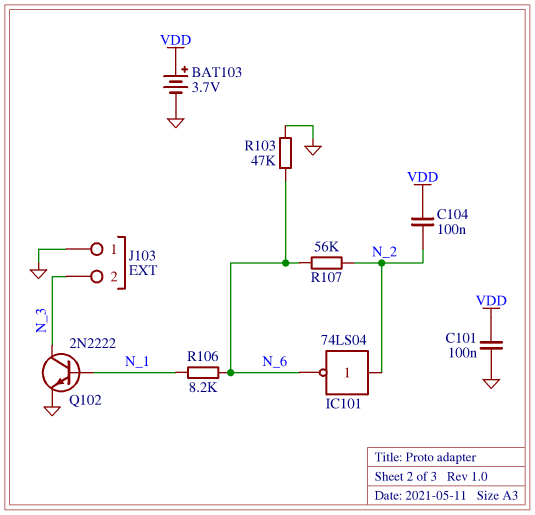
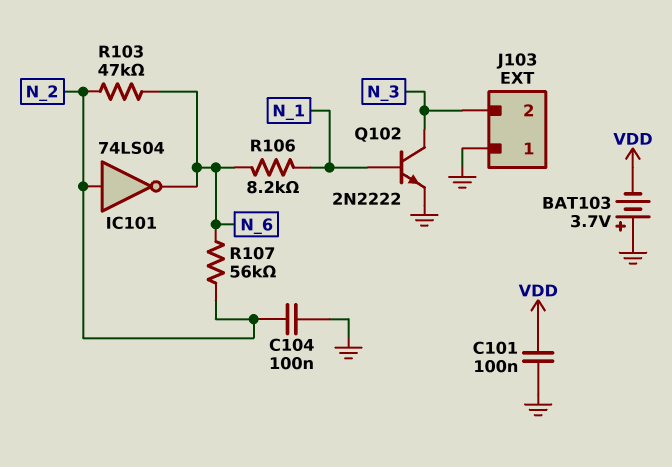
BAT103: 3.7V (plus VDD, minus GND) -> 3.7V (plus GND, minus VDD)
C104: 100nF (N_2, VDD) -> 100nF (GND, N_2)
R103: 47k (GND, N_6) -> 47k (N_2, N_6)

